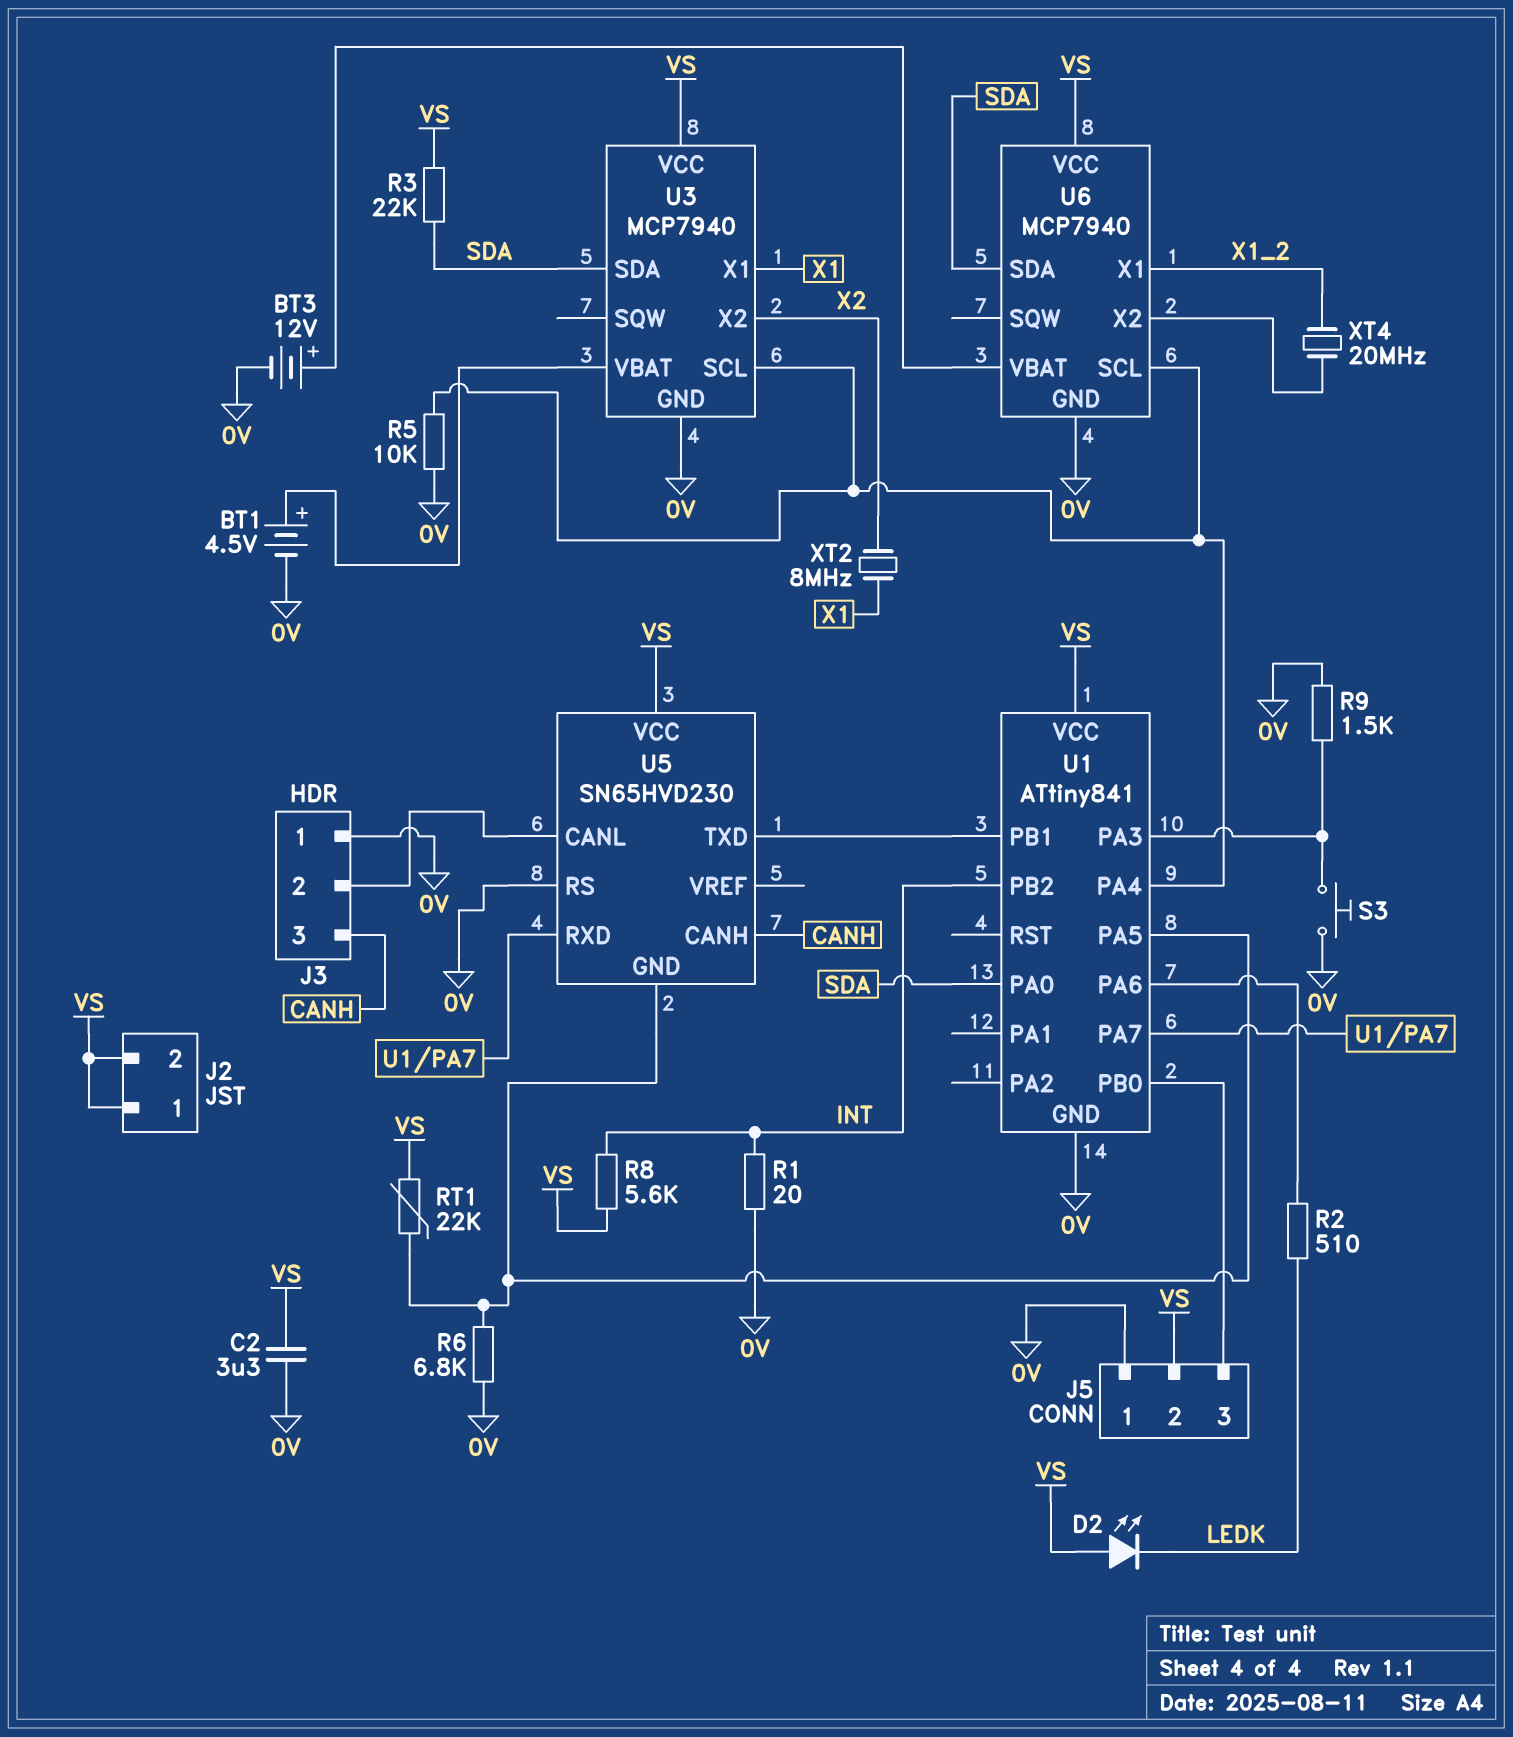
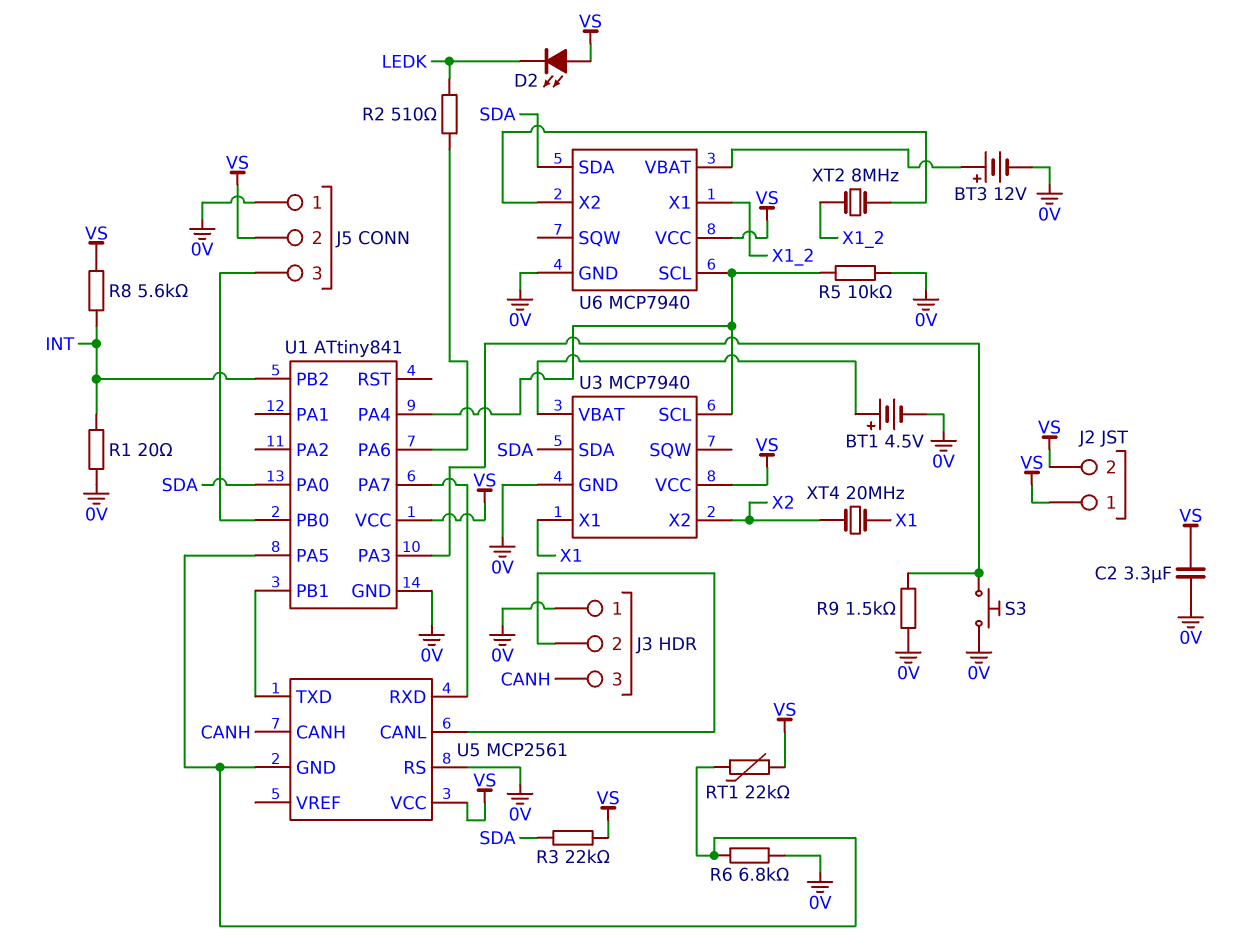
U5: SN65HVD230 -> MCP2561
XT2: 8MHz (X1, X2) -> 8MHz (U6/X2, X1_2)
XT4: 20MHz (U6/X2, X1_2) -> 20MHz (X1, X2)

